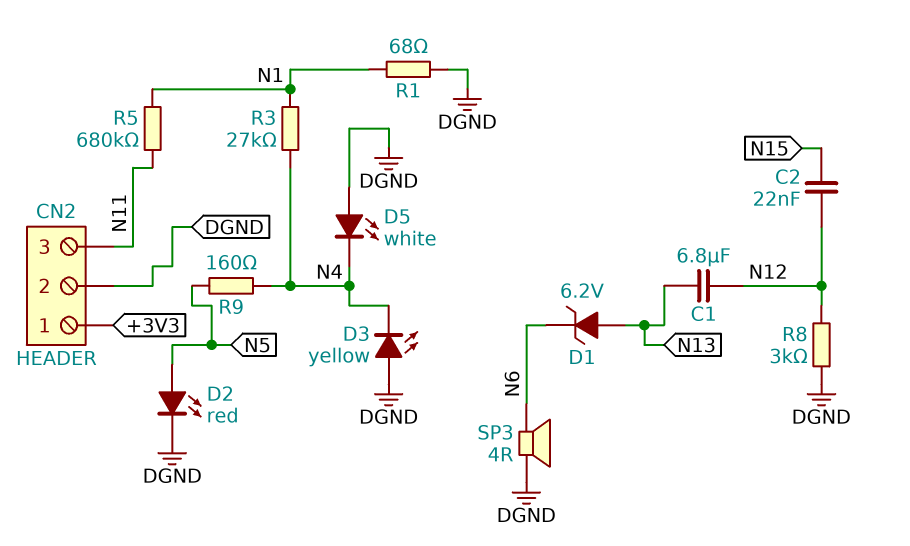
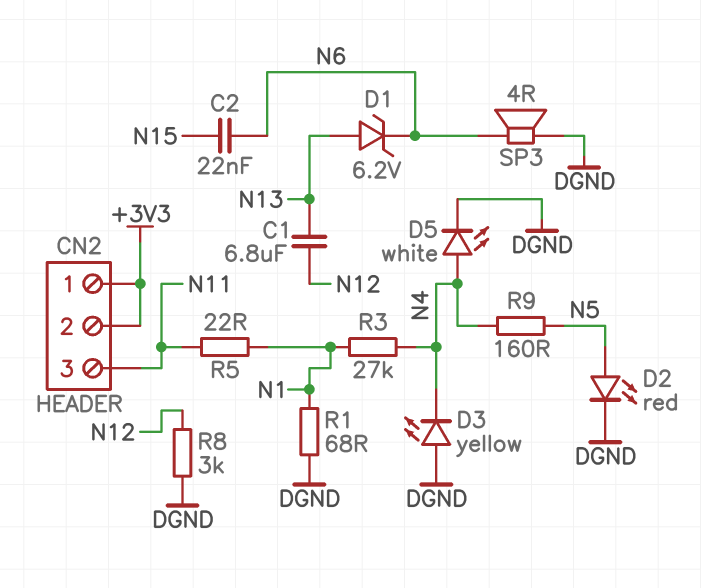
C2: 22nF (N12, N15) -> 22nF (N6, N15)
CN2 pin 2: DGND -> +3V3
D5: LED white (A DGND, K N4) -> LED white (A N4, K DGND)
R5: 680k (N1, N11) -> 22 (N1, N11)

